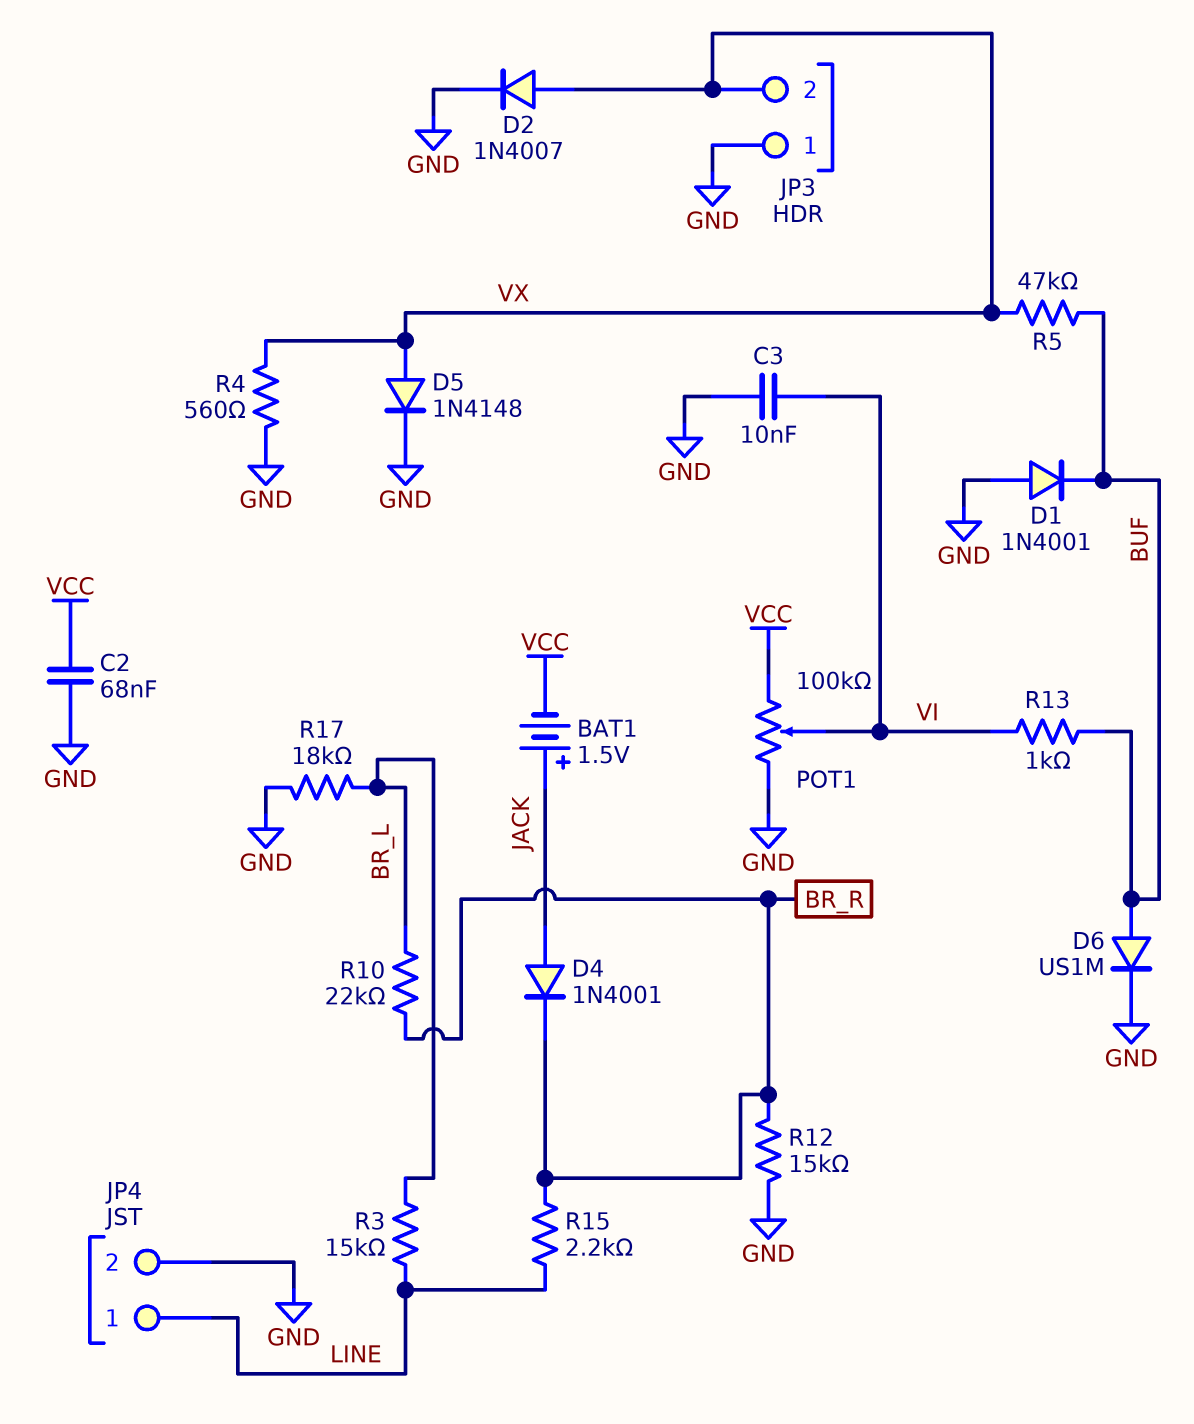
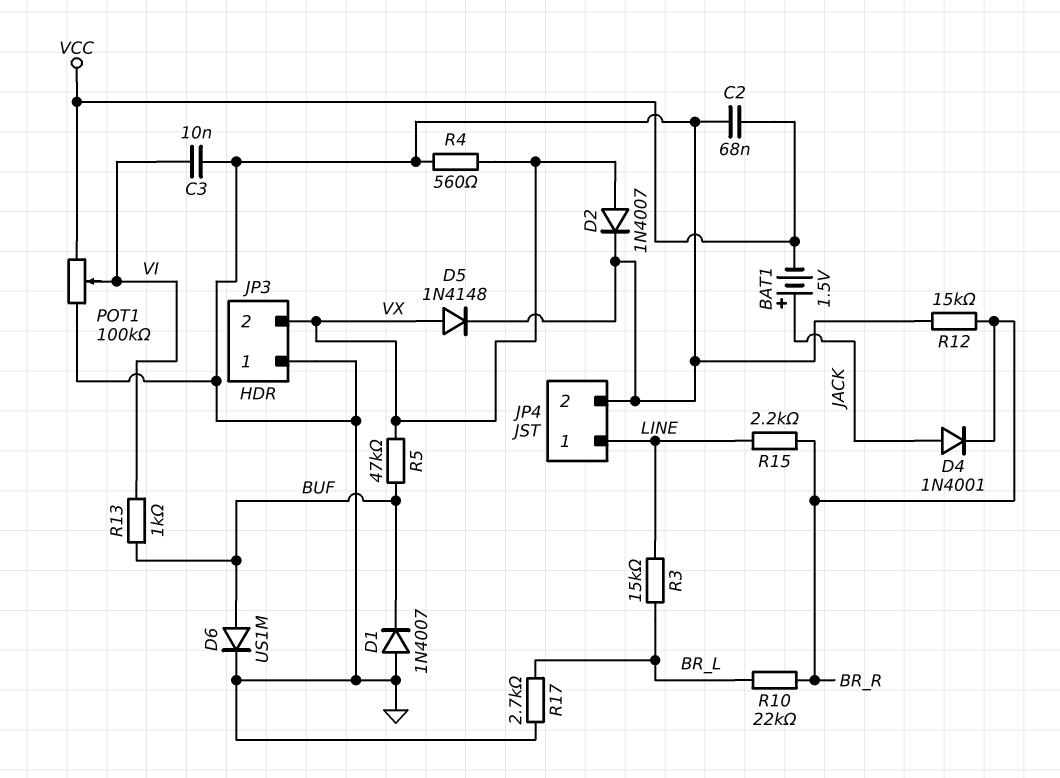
D1: diode 1N4001 (A GND, K BUF) -> diode 1N4007 (A GND, K BUF)
R17: 18k (BR_L, GND) -> 2.7k (BR_L, GND)

